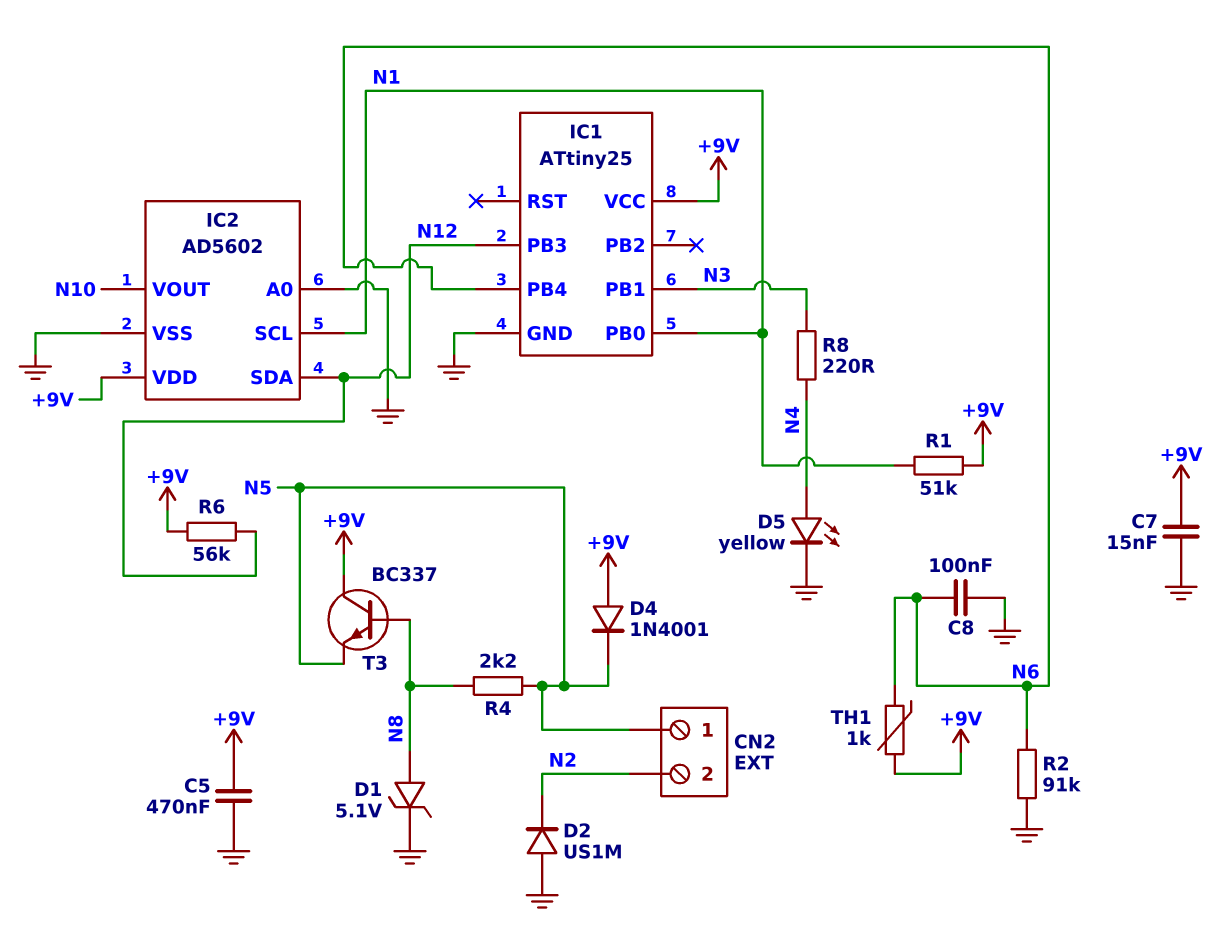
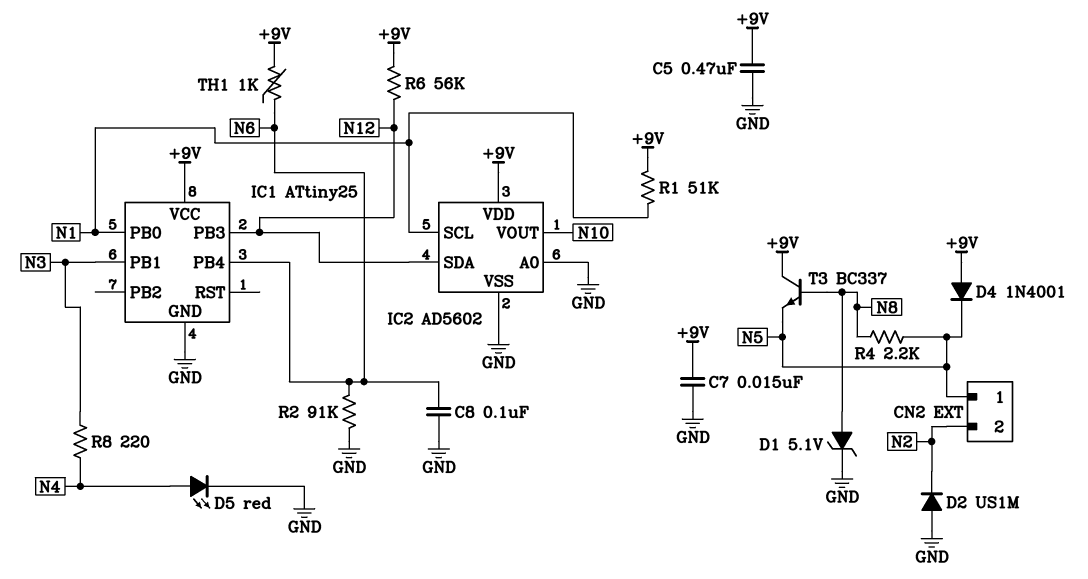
D5: LED yellow (A N4, K GND) -> LED red (A N4, K GND)

